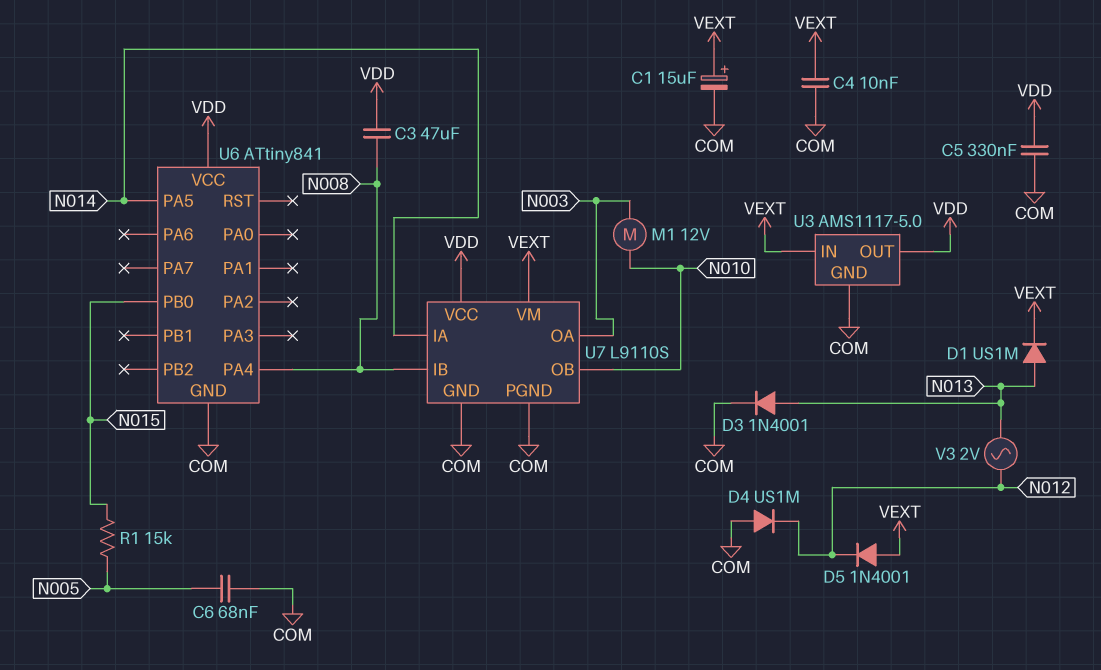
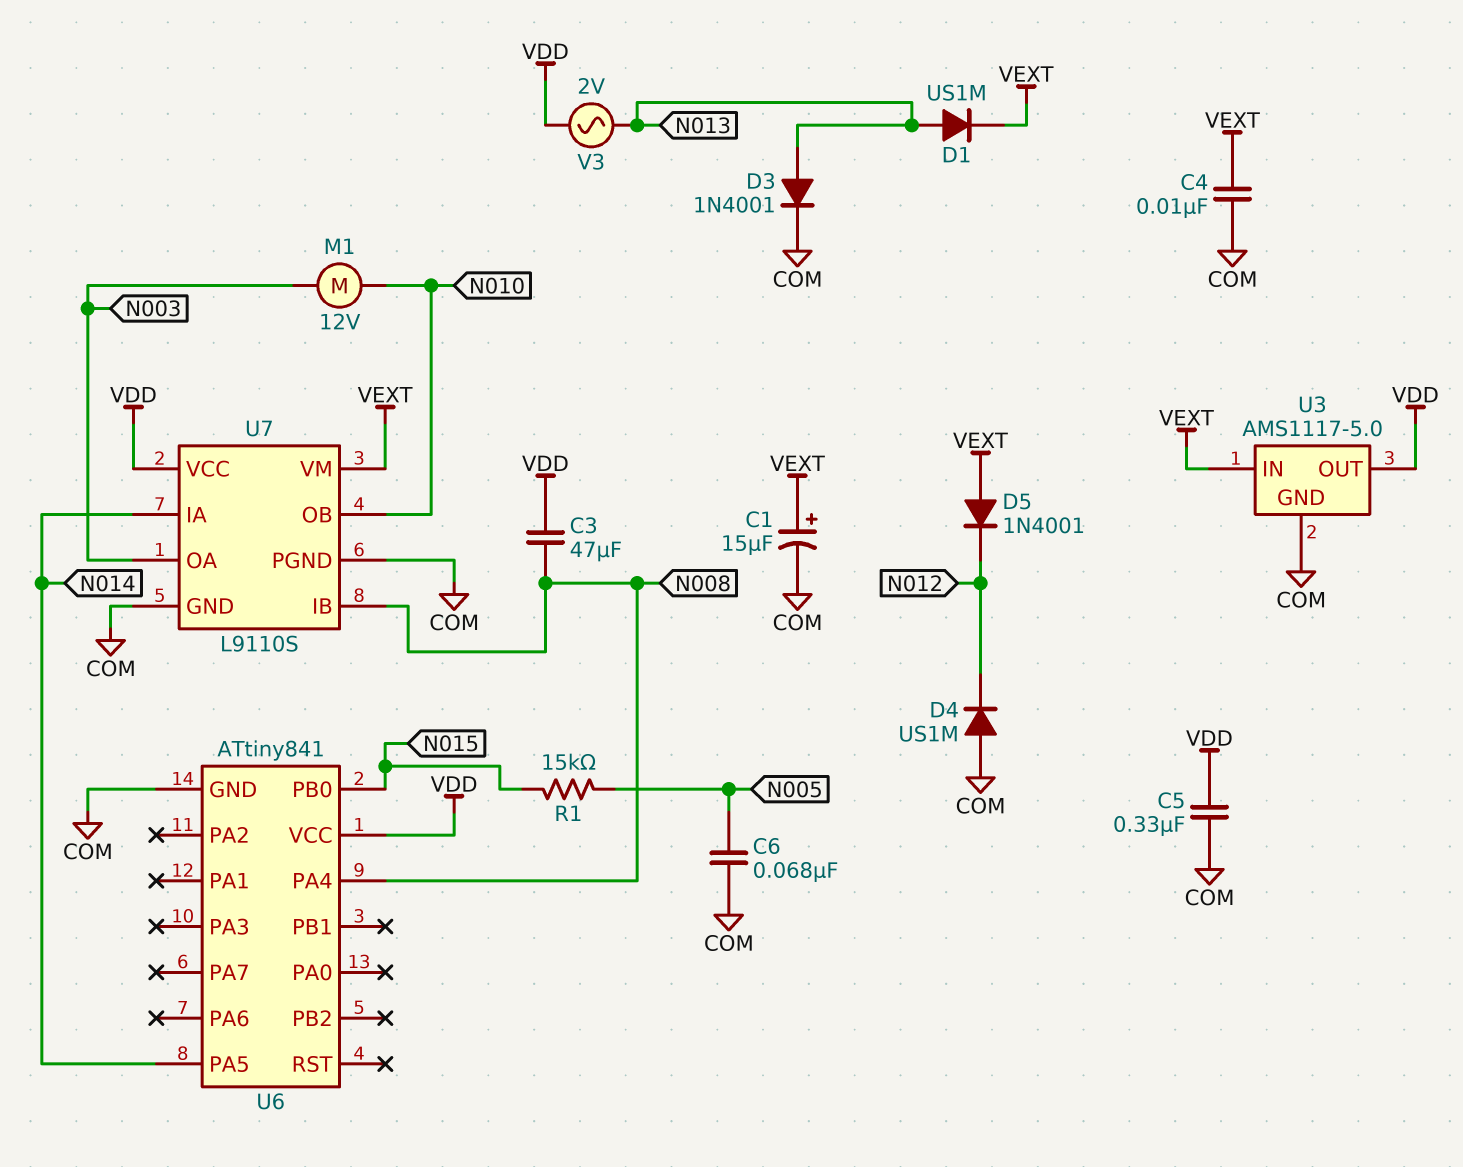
V3: AC 2V (N012, N013) -> AC 2V (N013, VDD)

